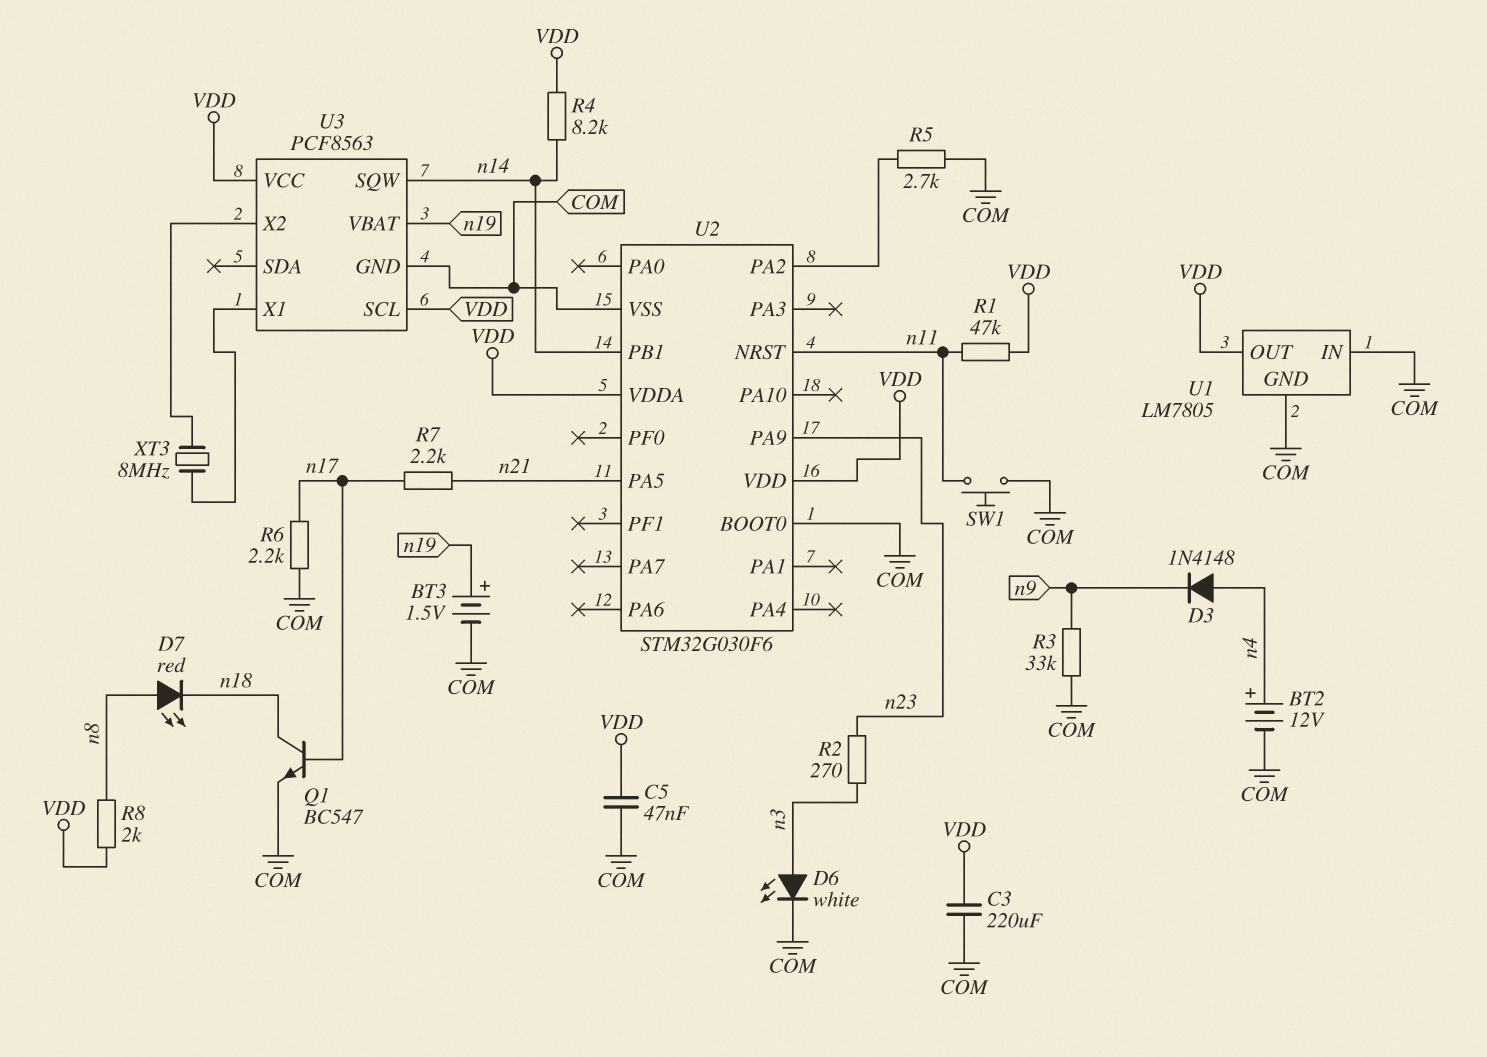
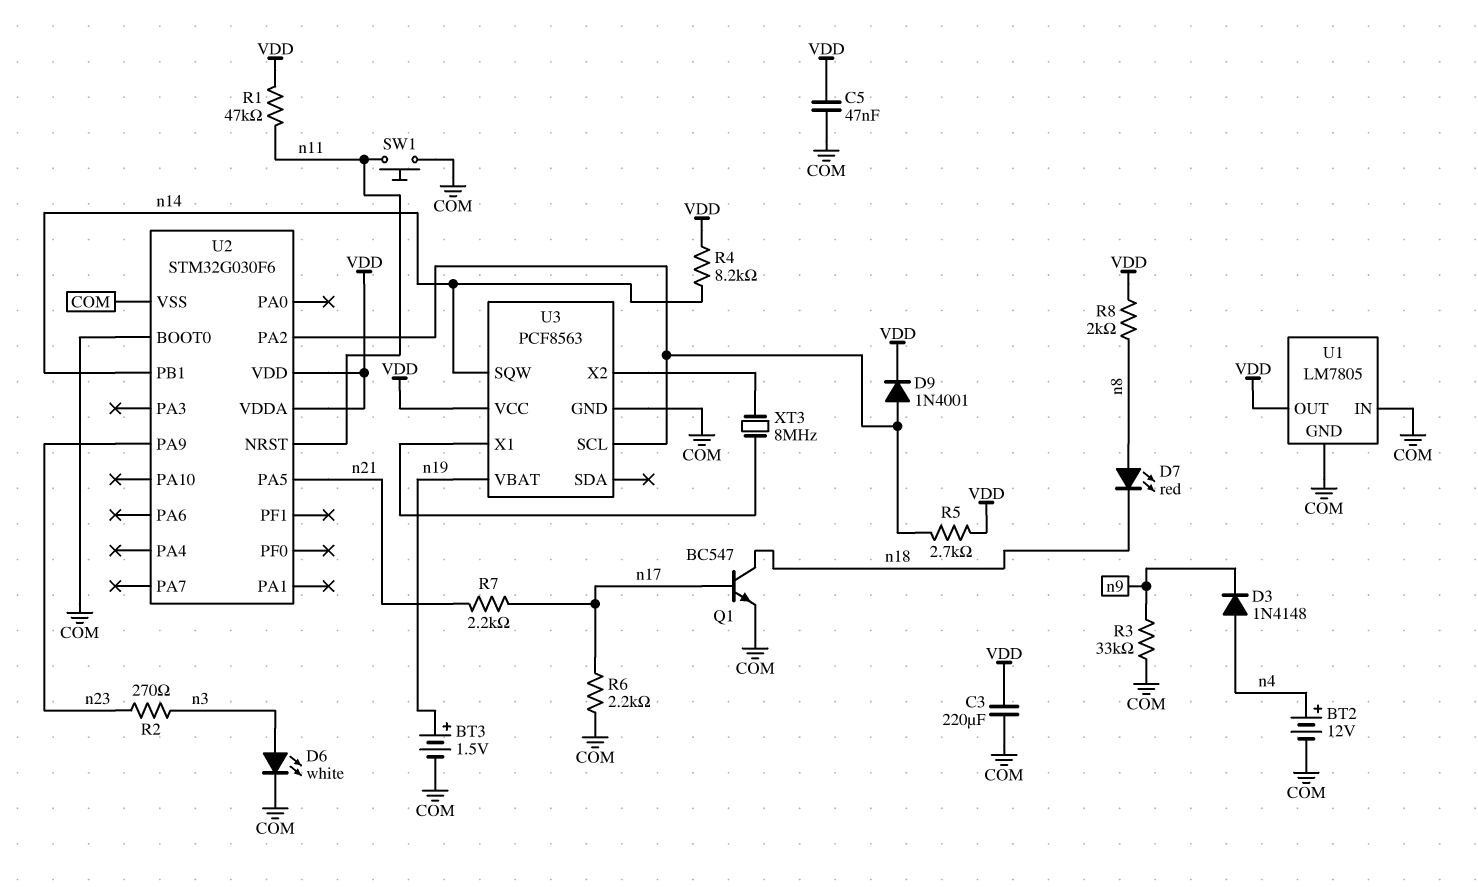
D9: none -> diode 1N4001 (A U2/PA2, K VDD)
R5: 2.7k (COM, U2/PA2) -> 2.7k (U2/PA2, VDD)
U3 pin SCL: VDD -> U2/PA2

